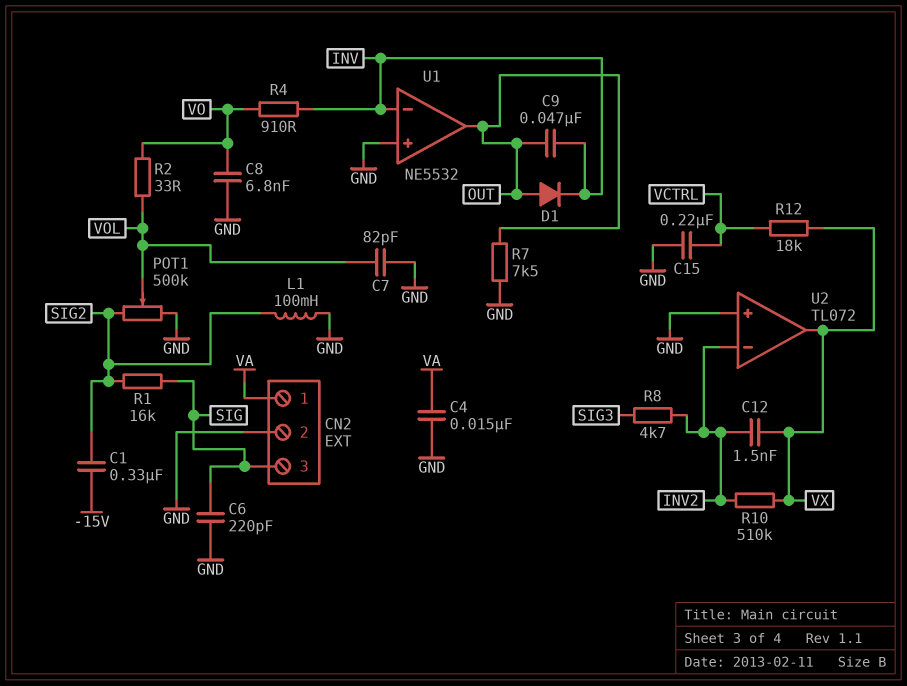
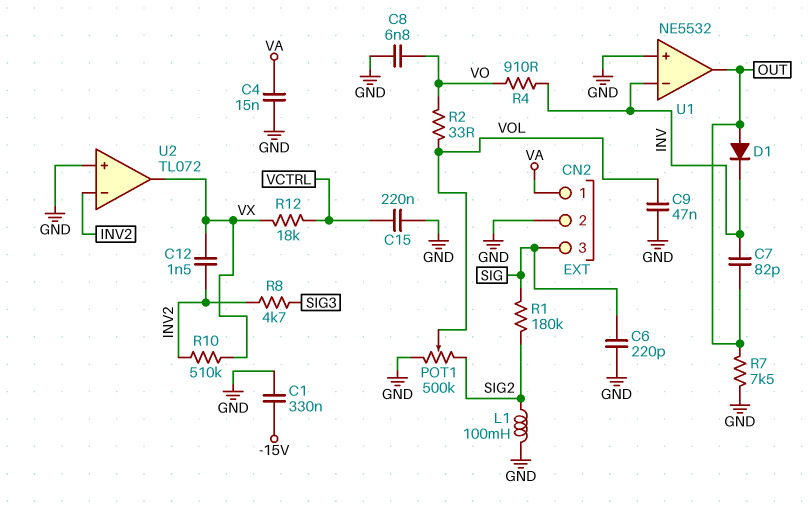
C1: 330nF (-15V, SIG2) -> 330nF (-15V, GND)
C7: 82pF (GND, VOL) -> 82pF (INV, OUT)
C9: 47nF (INV, OUT) -> 47nF (GND, VOL)
R1: 16k (SIG, SIG2) -> 180k (SIG, SIG2)

